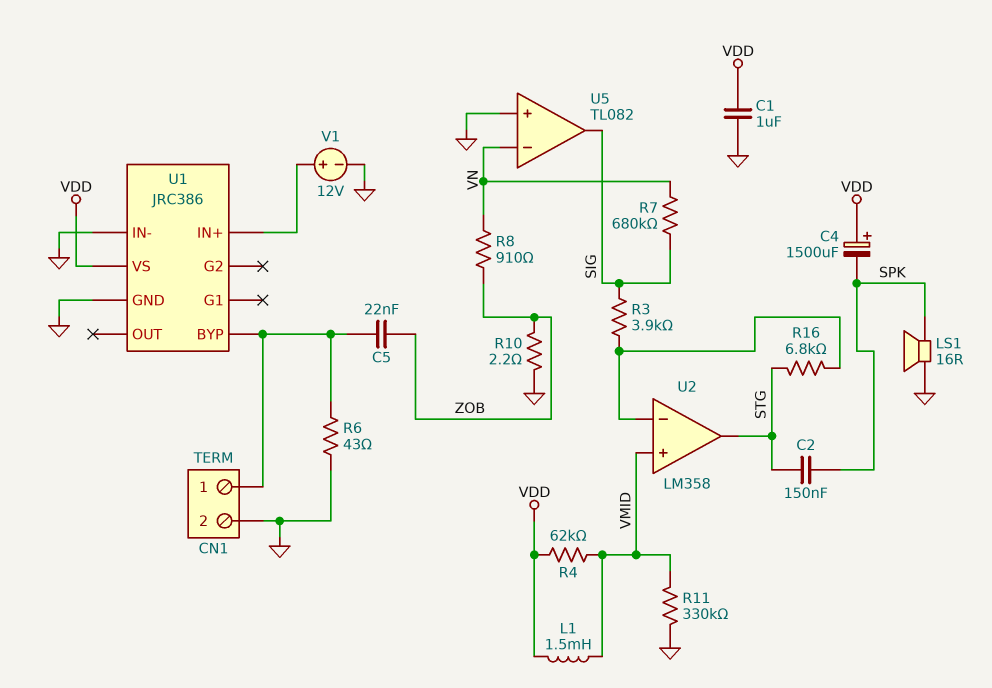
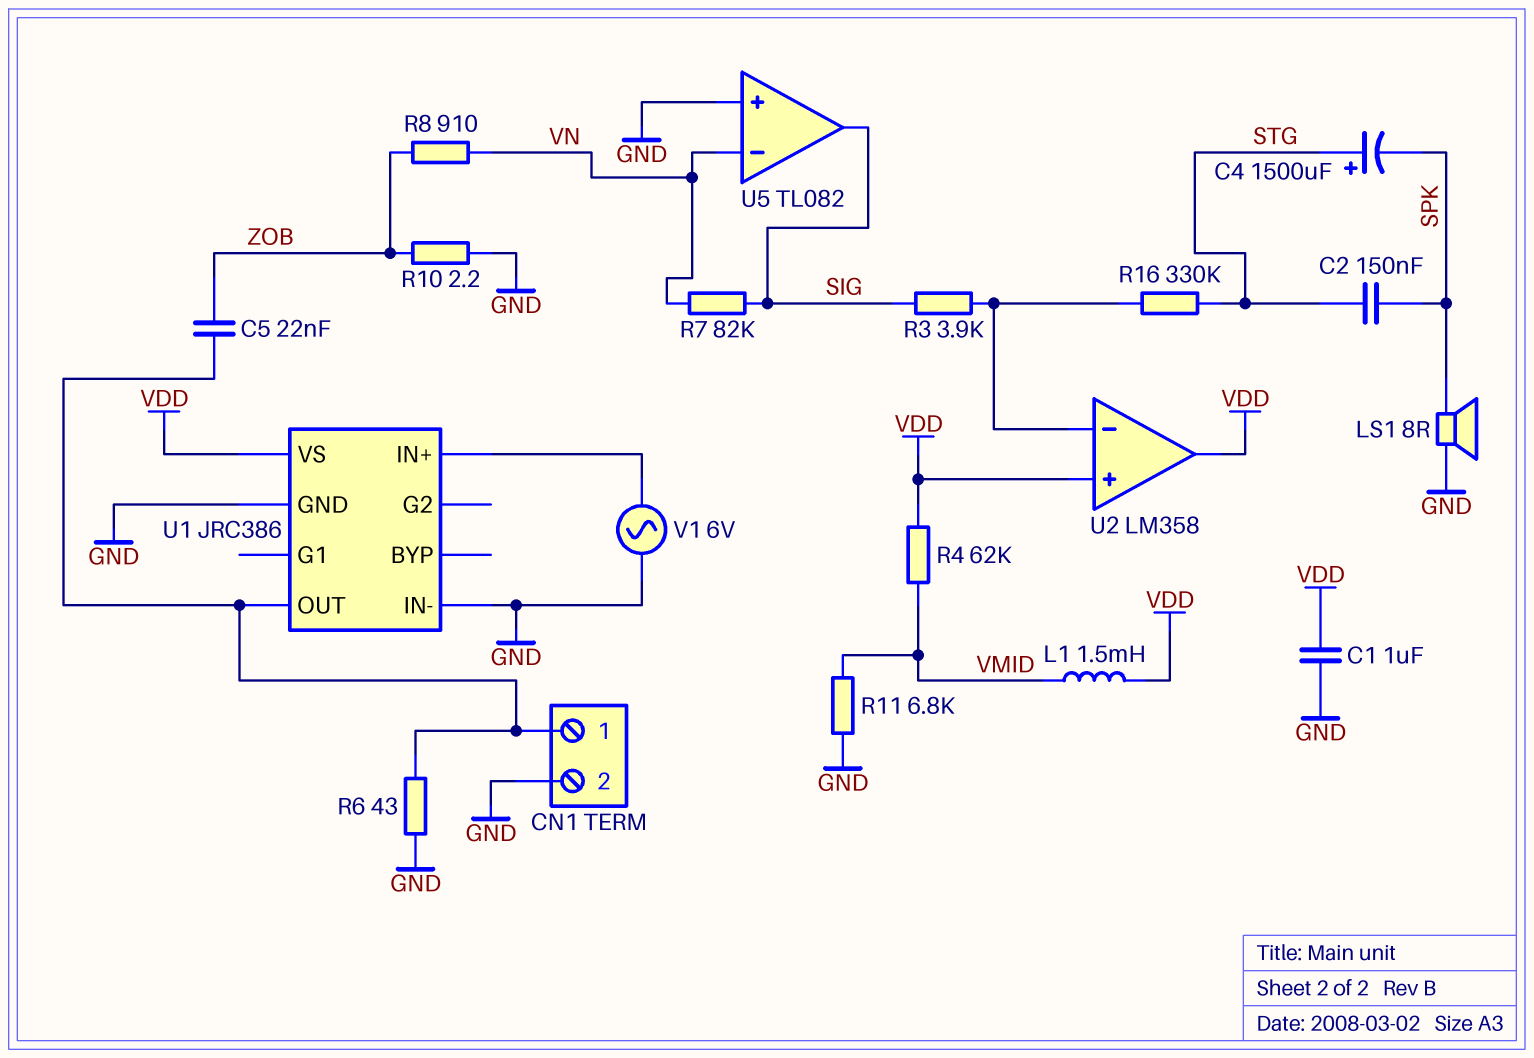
C4: 1500uF (plus VDD, minus SPK) -> 1500uF (plus STG, minus SPK)
LS1: speaker 16R (GND, SPK) -> speaker 8R (GND, SPK)
R7: 680k (SIG, VN) -> 82k (SIG, VN)
R11: 330k (GND, VMID) -> 6.8k (GND, VMID)
R16: 6.8k (STG, U2/in-) -> 330k (STG, U2/in-)
U1 pin BYP: CN1/1 -> none
U1 pin OUT: none -> CN1/1
U2 pin in+: VMID -> VDD
U2 pin out: STG -> VDD
V1: 12V (plus U1/IN+, minus GND) -> AC 6V (GND, U1/IN+)

